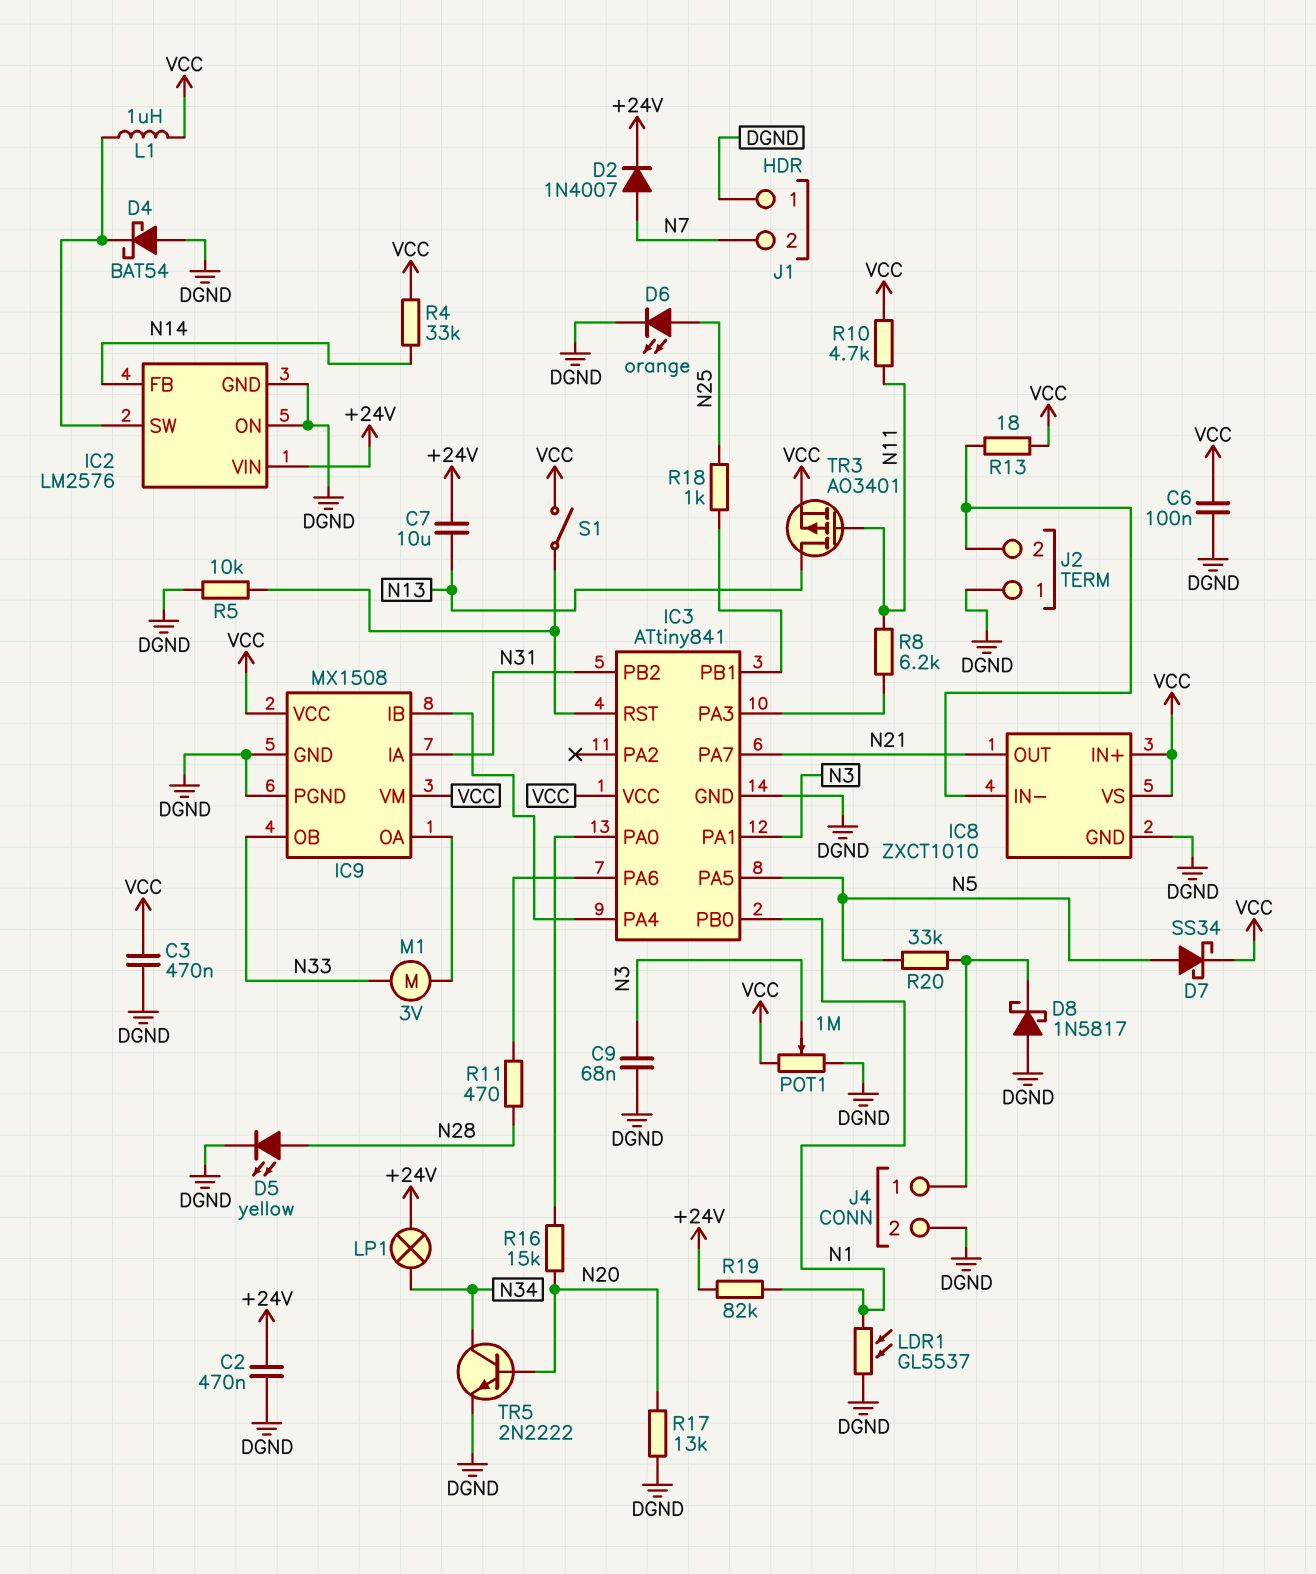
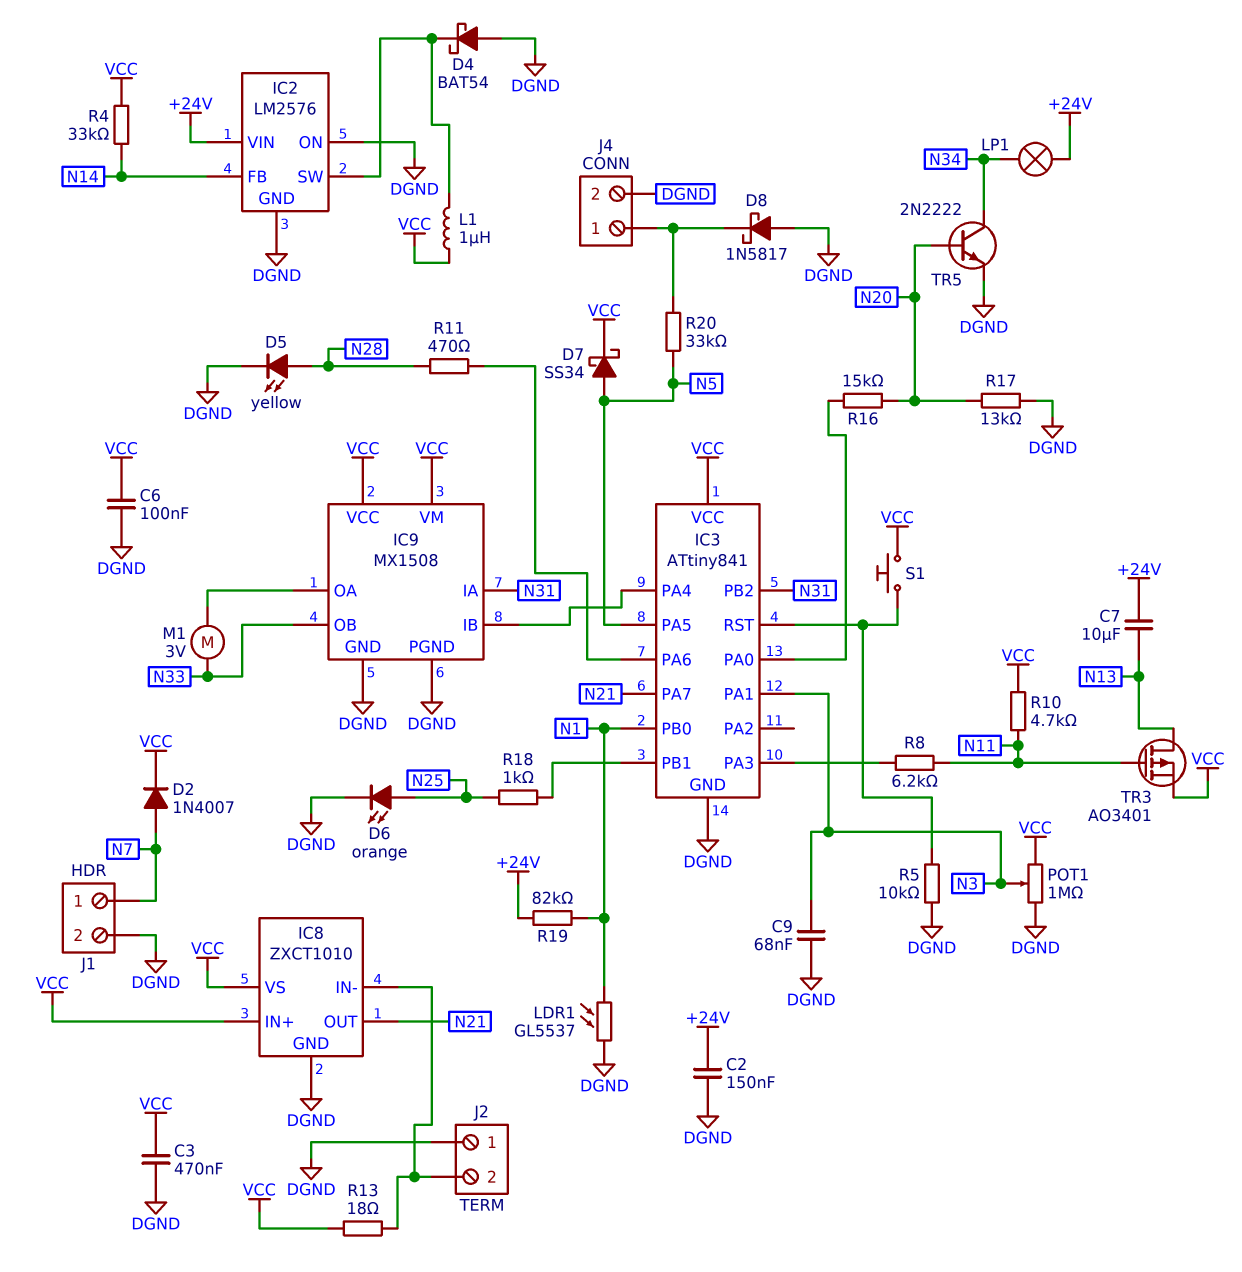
C2: 470nF (+24V, DGND) -> 150nF (+24V, DGND)
D2: diode 1N4007 (A N7, K +24V) -> diode 1N4007 (A N7, K VCC)
J1 pin 1: DGND -> N7
J1 pin 2: N7 -> DGND
S1: switch (IC3/RST, VCC) -> button (IC3/RST, VCC)

